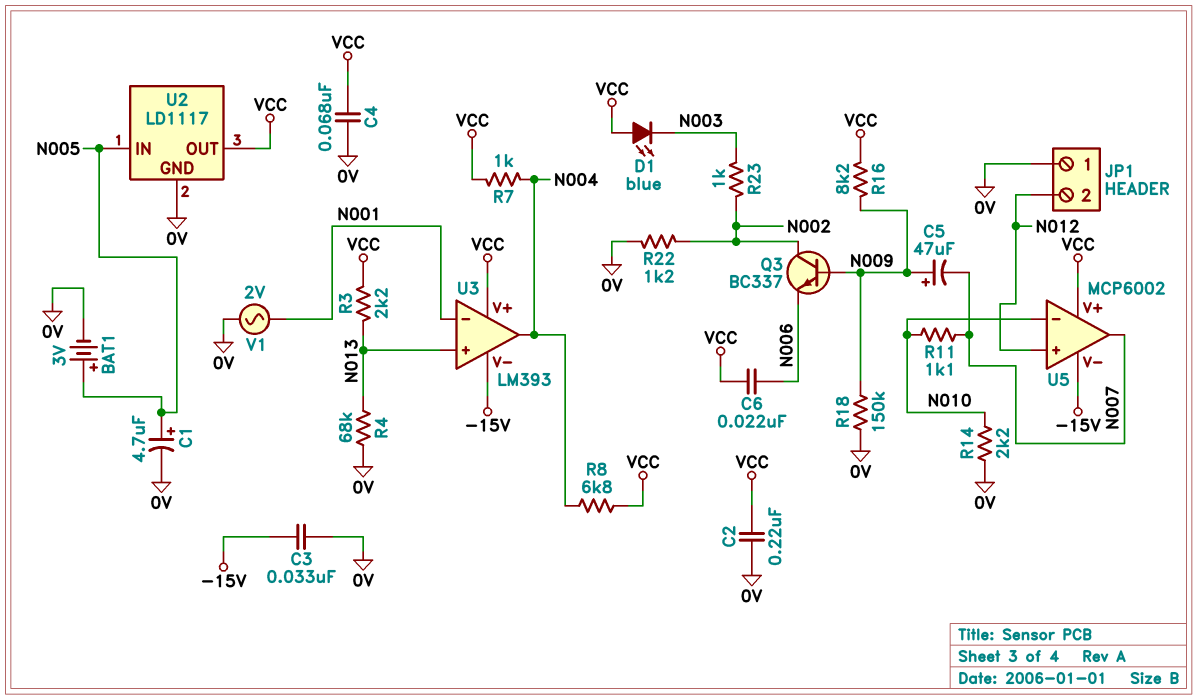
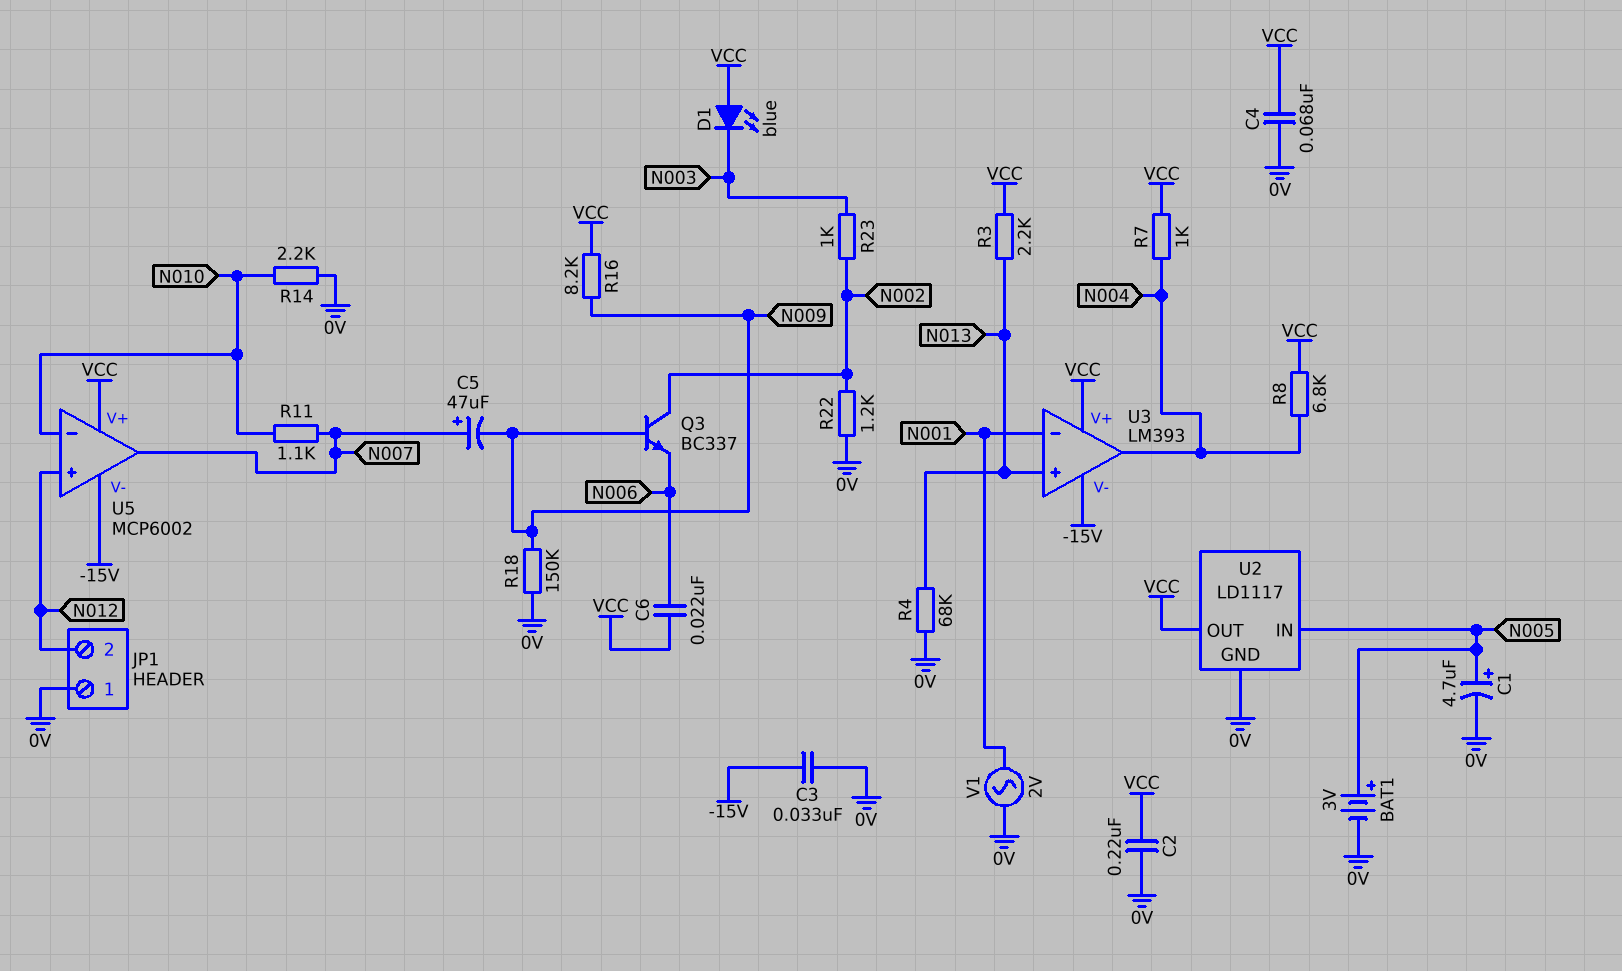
C5: 47uF (plus N009, minus N007) -> 47uF (plus N007, minus N009)

